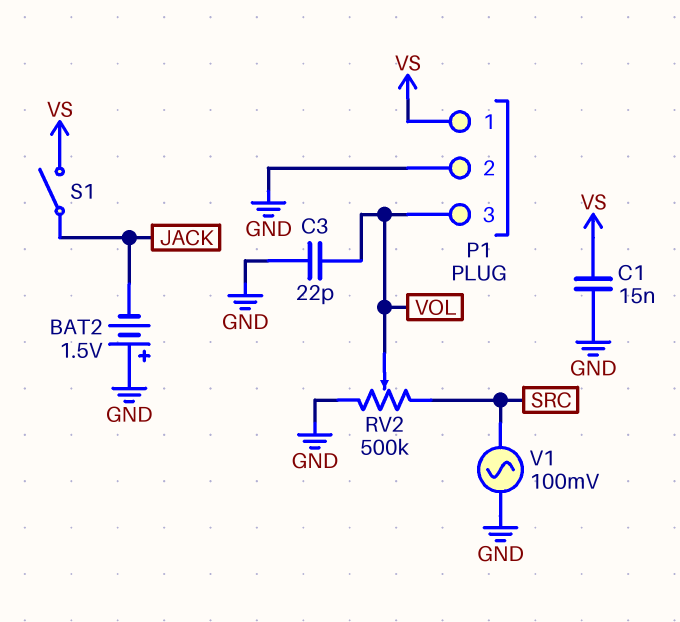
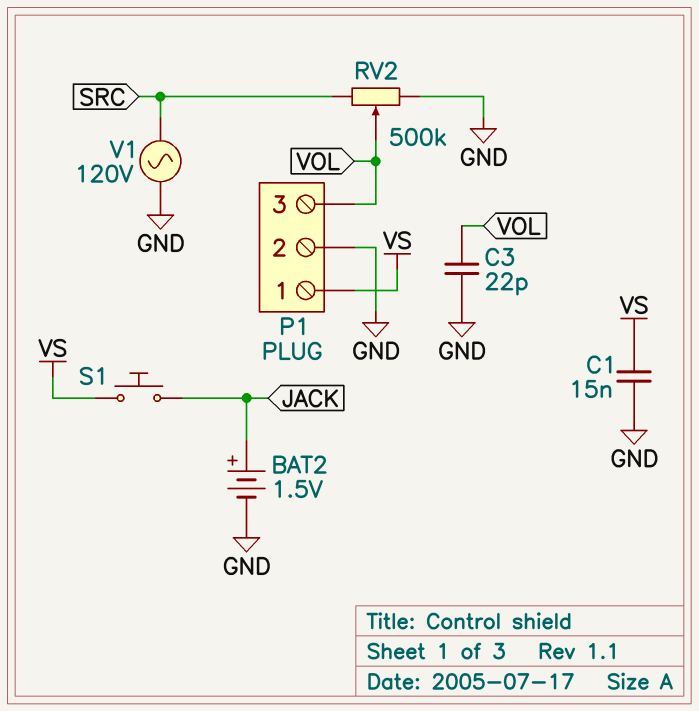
BAT2: 1.5V (plus GND, minus JACK) -> 1.5V (plus JACK, minus GND)
S1: switch (JACK, VS) -> button (JACK, VS)
V1: AC 100mV (GND, SRC) -> AC 120V (GND, SRC)

